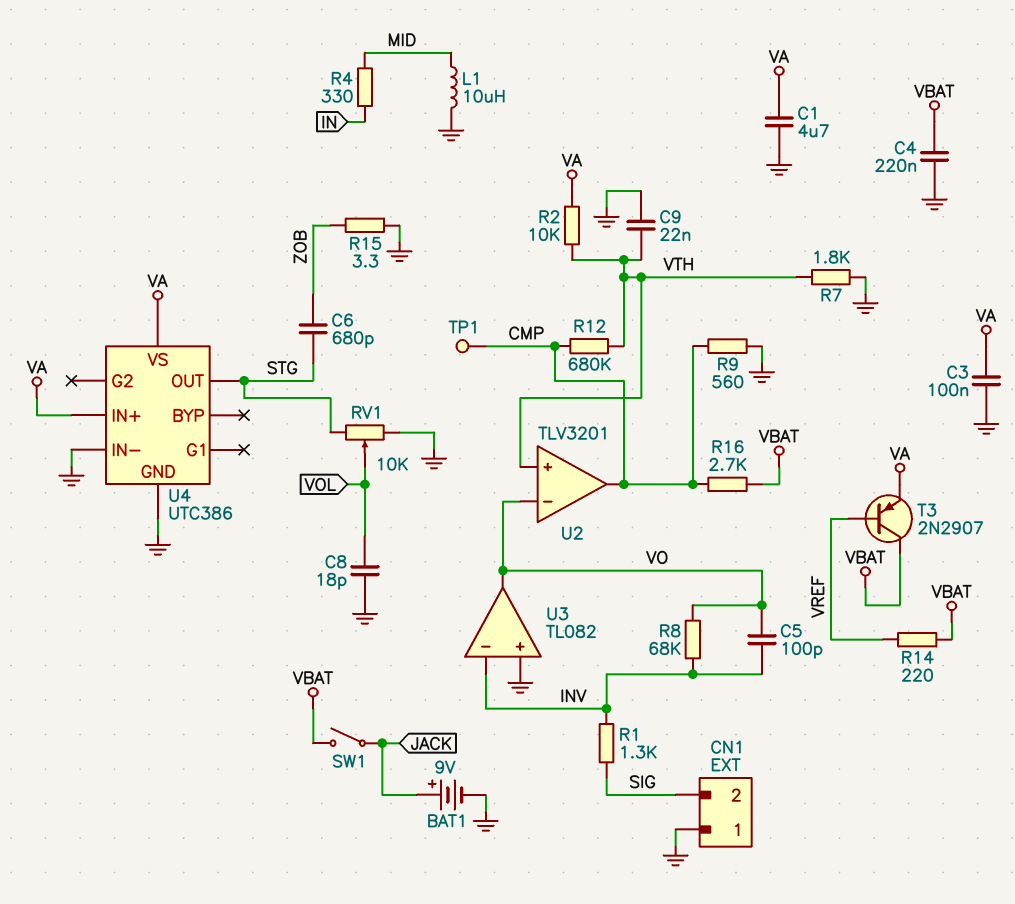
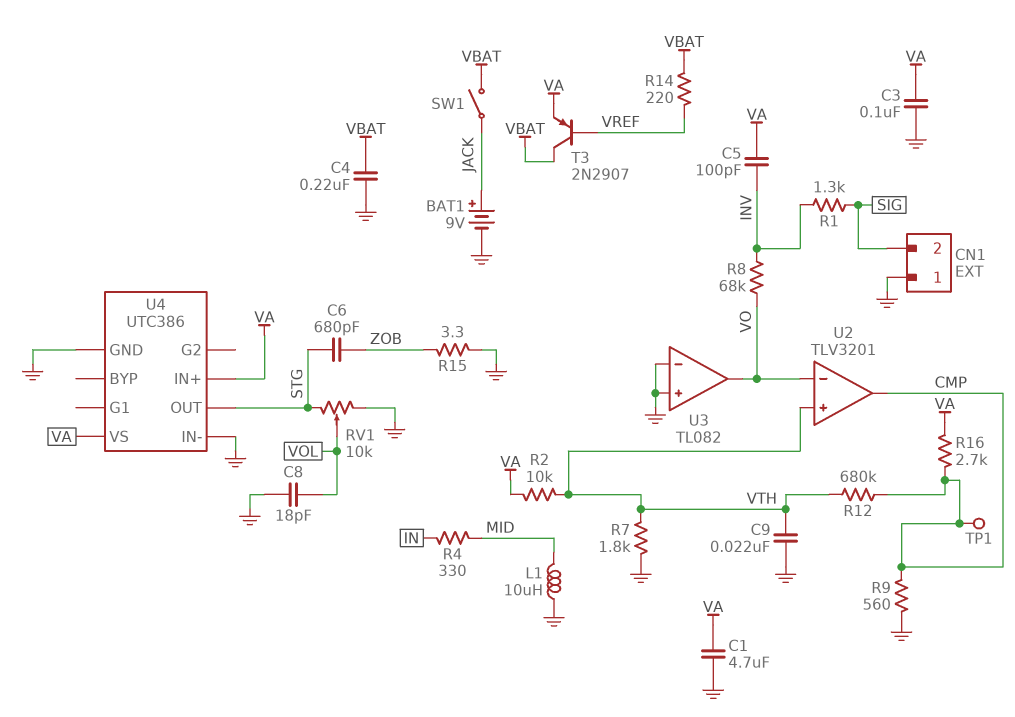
C5: 100pF (INV, VO) -> 100pF (INV, VA)
R16: 2.7k (CMP, VBAT) -> 2.7k (CMP, VA)
U3 pin in-: INV -> GND

